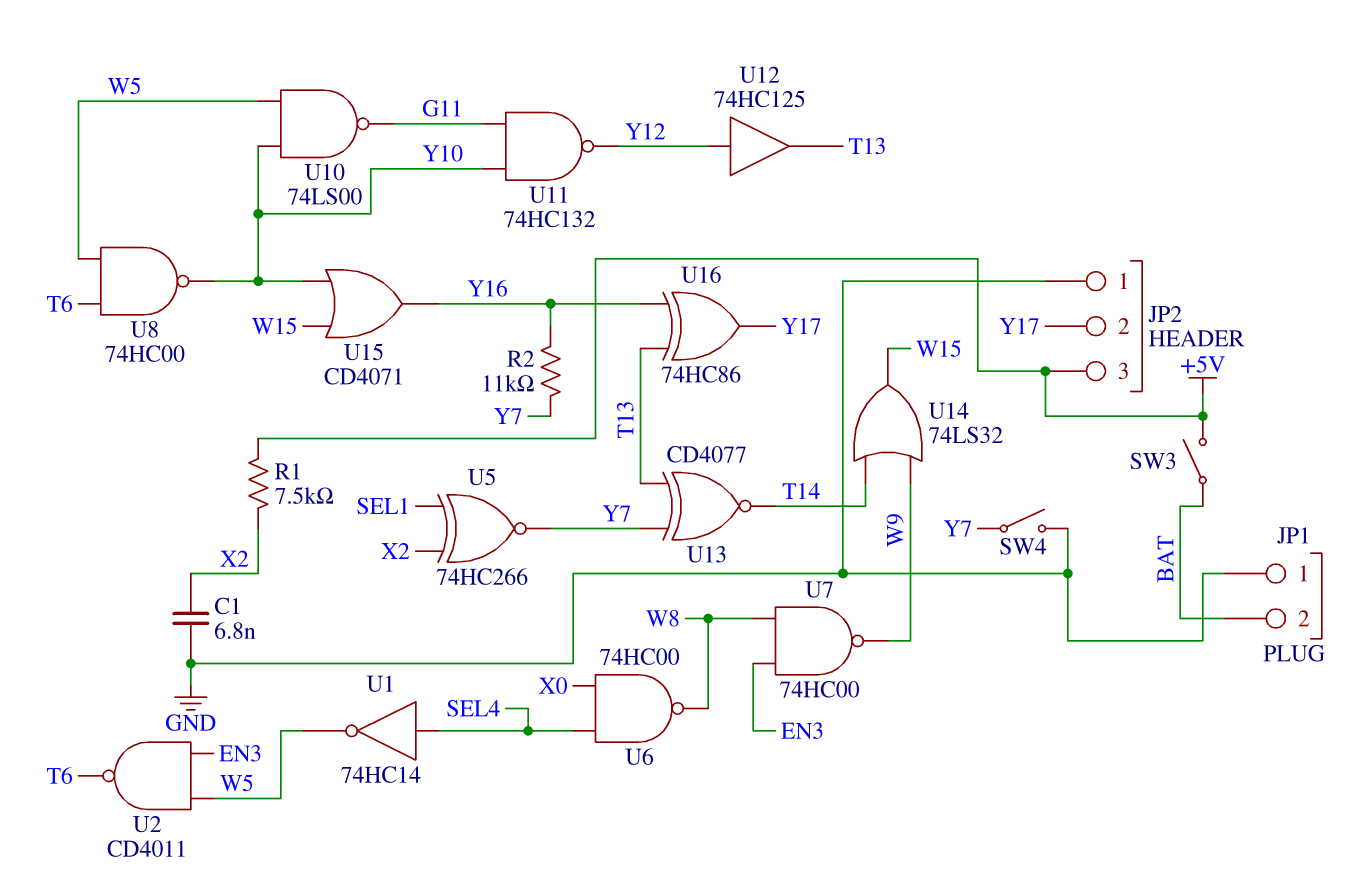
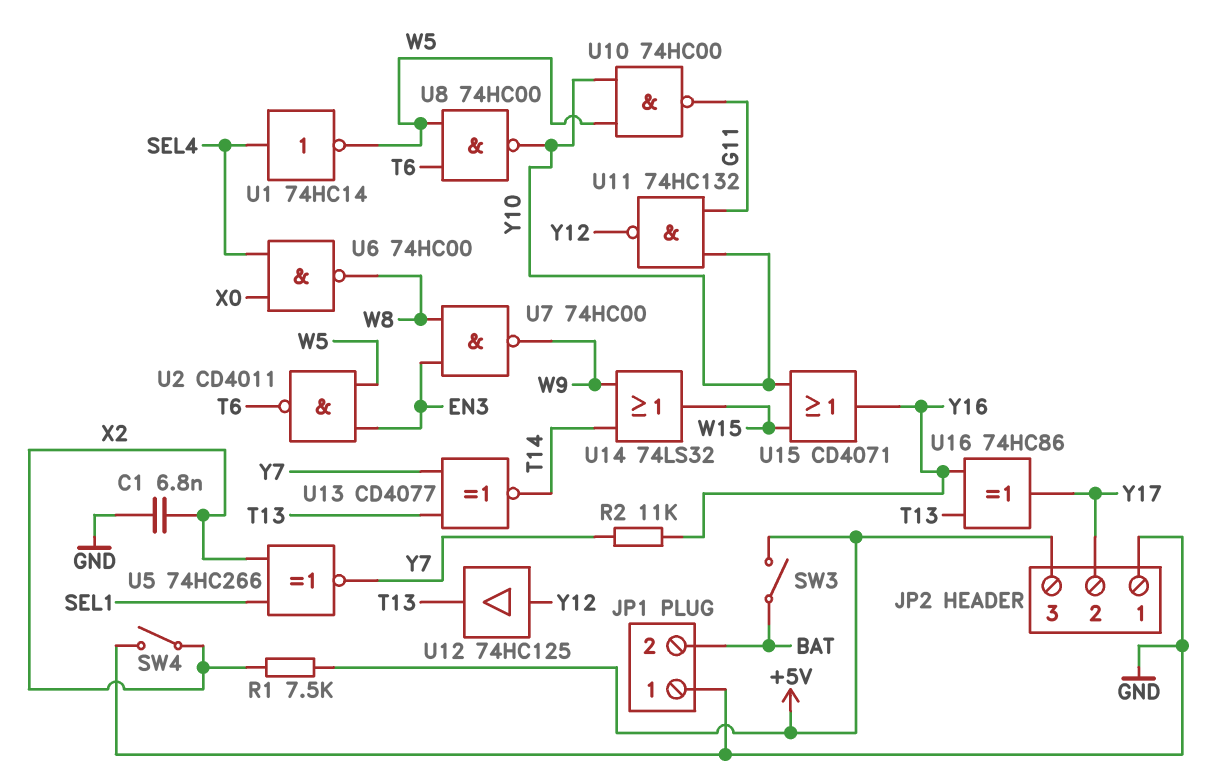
SW4: switch (GND, Y7) -> switch (GND, X2)
U10: NAND 74LS00 (in W5, in Y10, out G11) -> NAND 74HC00 (in W5, in Y10, out G11)

